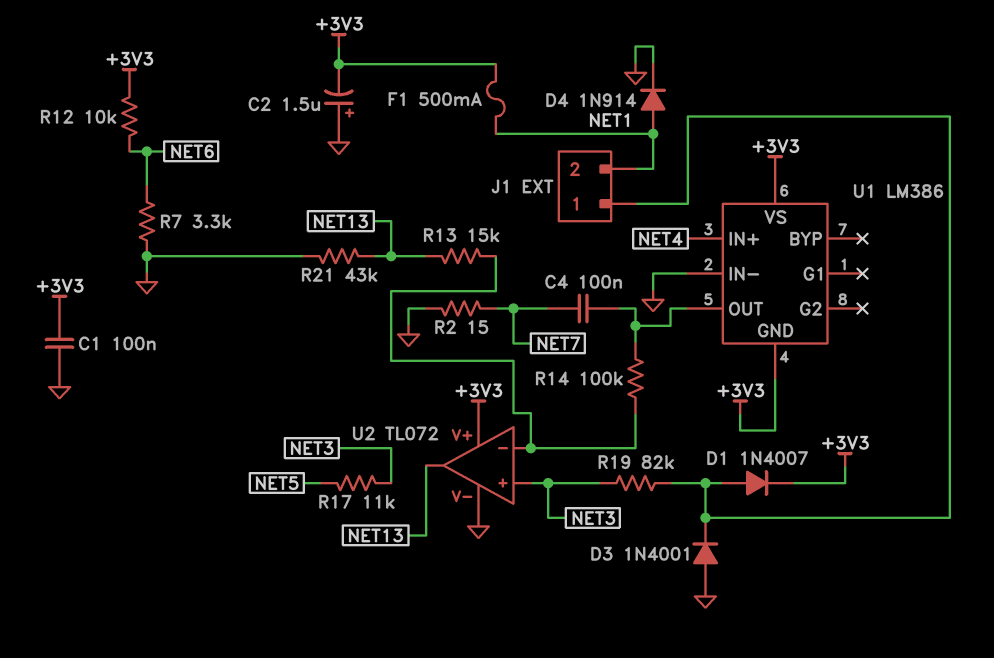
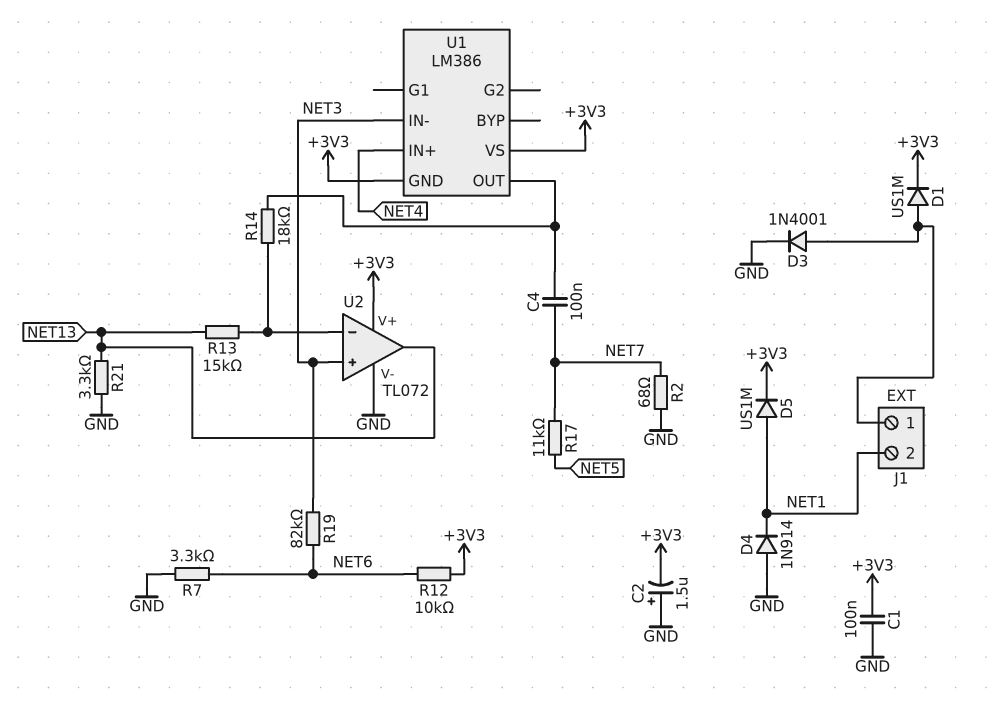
D1: diode 1N4007 (A J1/1, K +3V3) -> diode US1M (A J1/1, K +3V3)
D3: diode 1N4001 (A GND, K J1/1) -> diode 1N4001 (A J1/1, K GND)
D4: diode 1N914 (A NET1, K GND) -> diode 1N914 (A GND, K NET1)
D5: none -> diode US1M (A NET1, K +3V3)
F1: 500mA (+3V3, NET1) -> none
R2: 15 (GND, NET7) -> 68 (GND, NET7)
R14: 100k (U1/OUT, U2/in-) -> 18k (U1/OUT, U2/in-)
R17: 11k (NET3, NET5) -> 11k (NET5, NET7)
R19: 82k (J1/1, NET3) -> 82k (NET3, NET6)
R21: 43k (GND, NET13) -> 3.3k (GND, NET13)
U1 pin IN-: GND -> NET3

